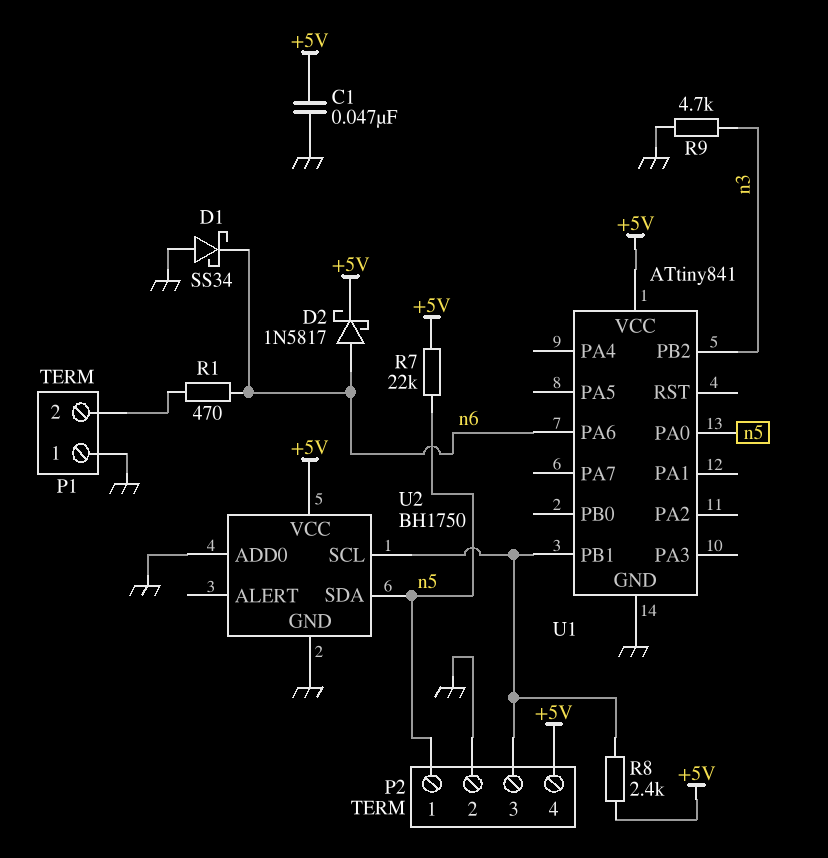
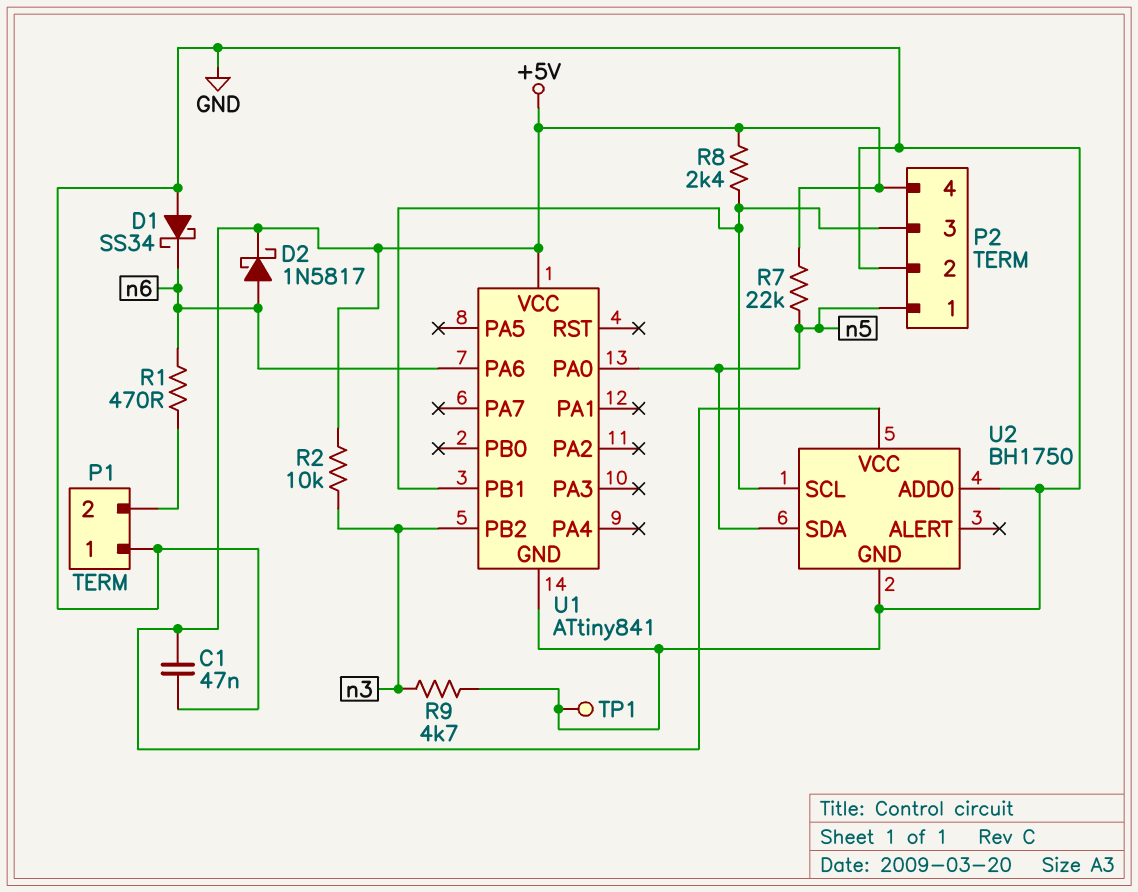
R2: none -> 10k (+5V, n3)
TP1: none -> test point (GND)

